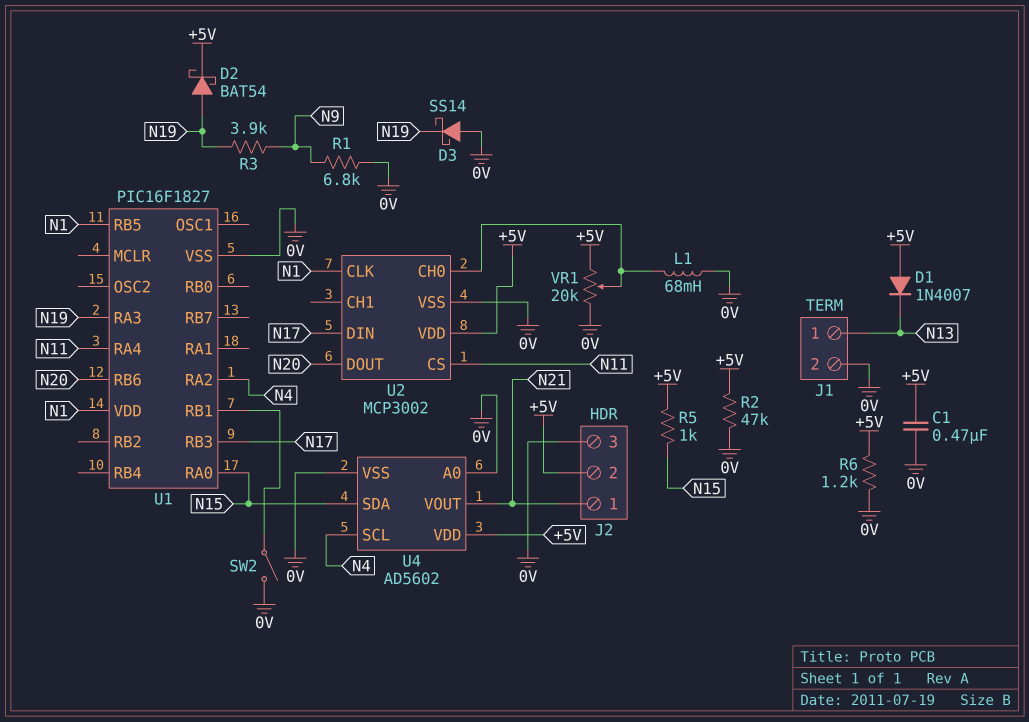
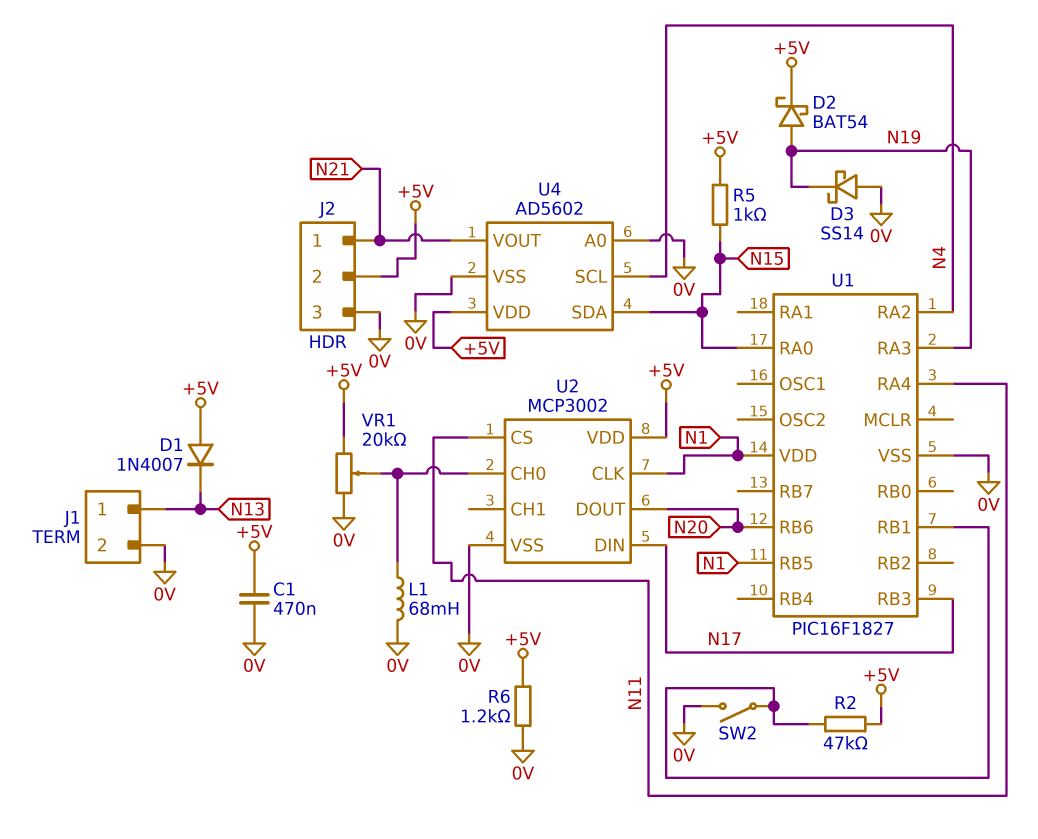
R1: 6.8k (0V, N9) -> none
R2: 47k (+5V, 0V) -> 47k (+5V, U1/RB1)
R3: 3.9k (N9, N19) -> none

